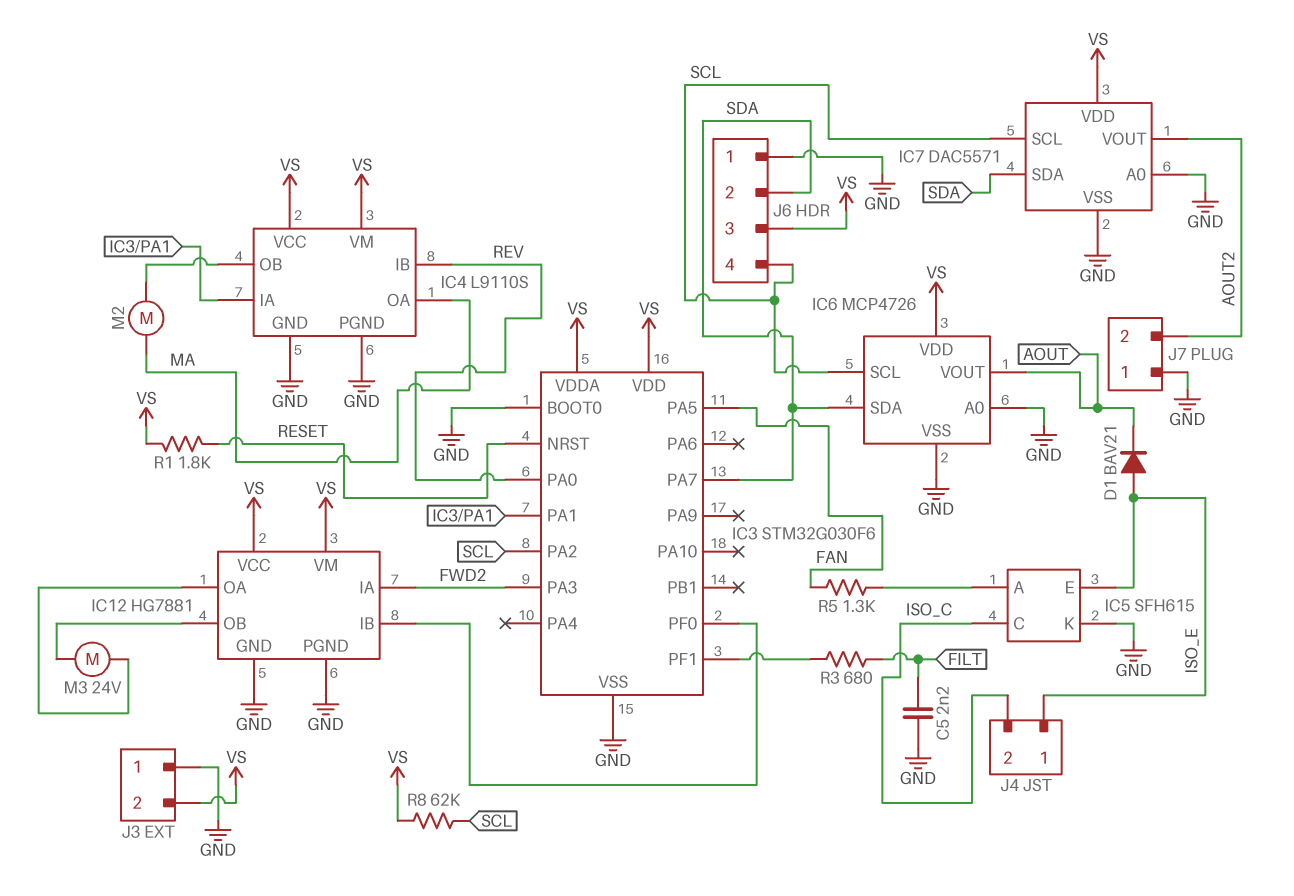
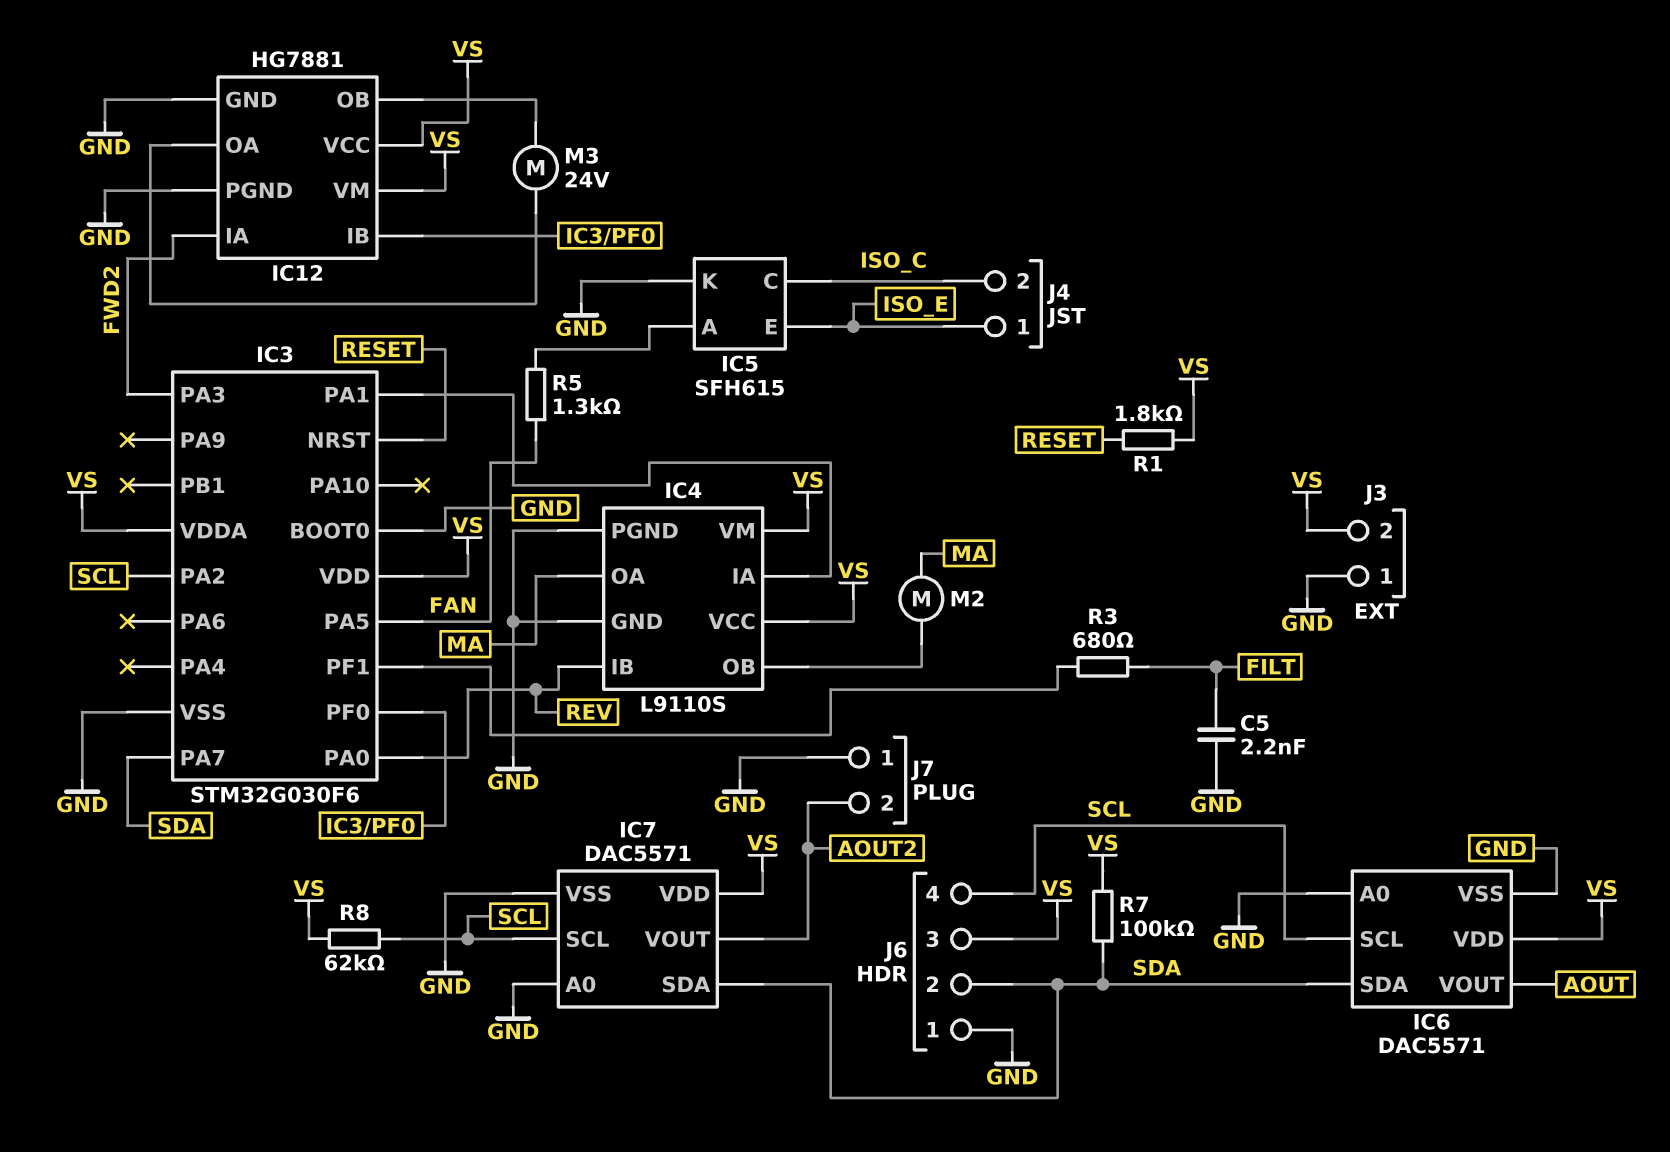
D1: diode BAV21 (A ISO_E, K AOUT) -> none
IC6: MCP4726 -> DAC5571
R7: none -> 100k (SDA, VS)

